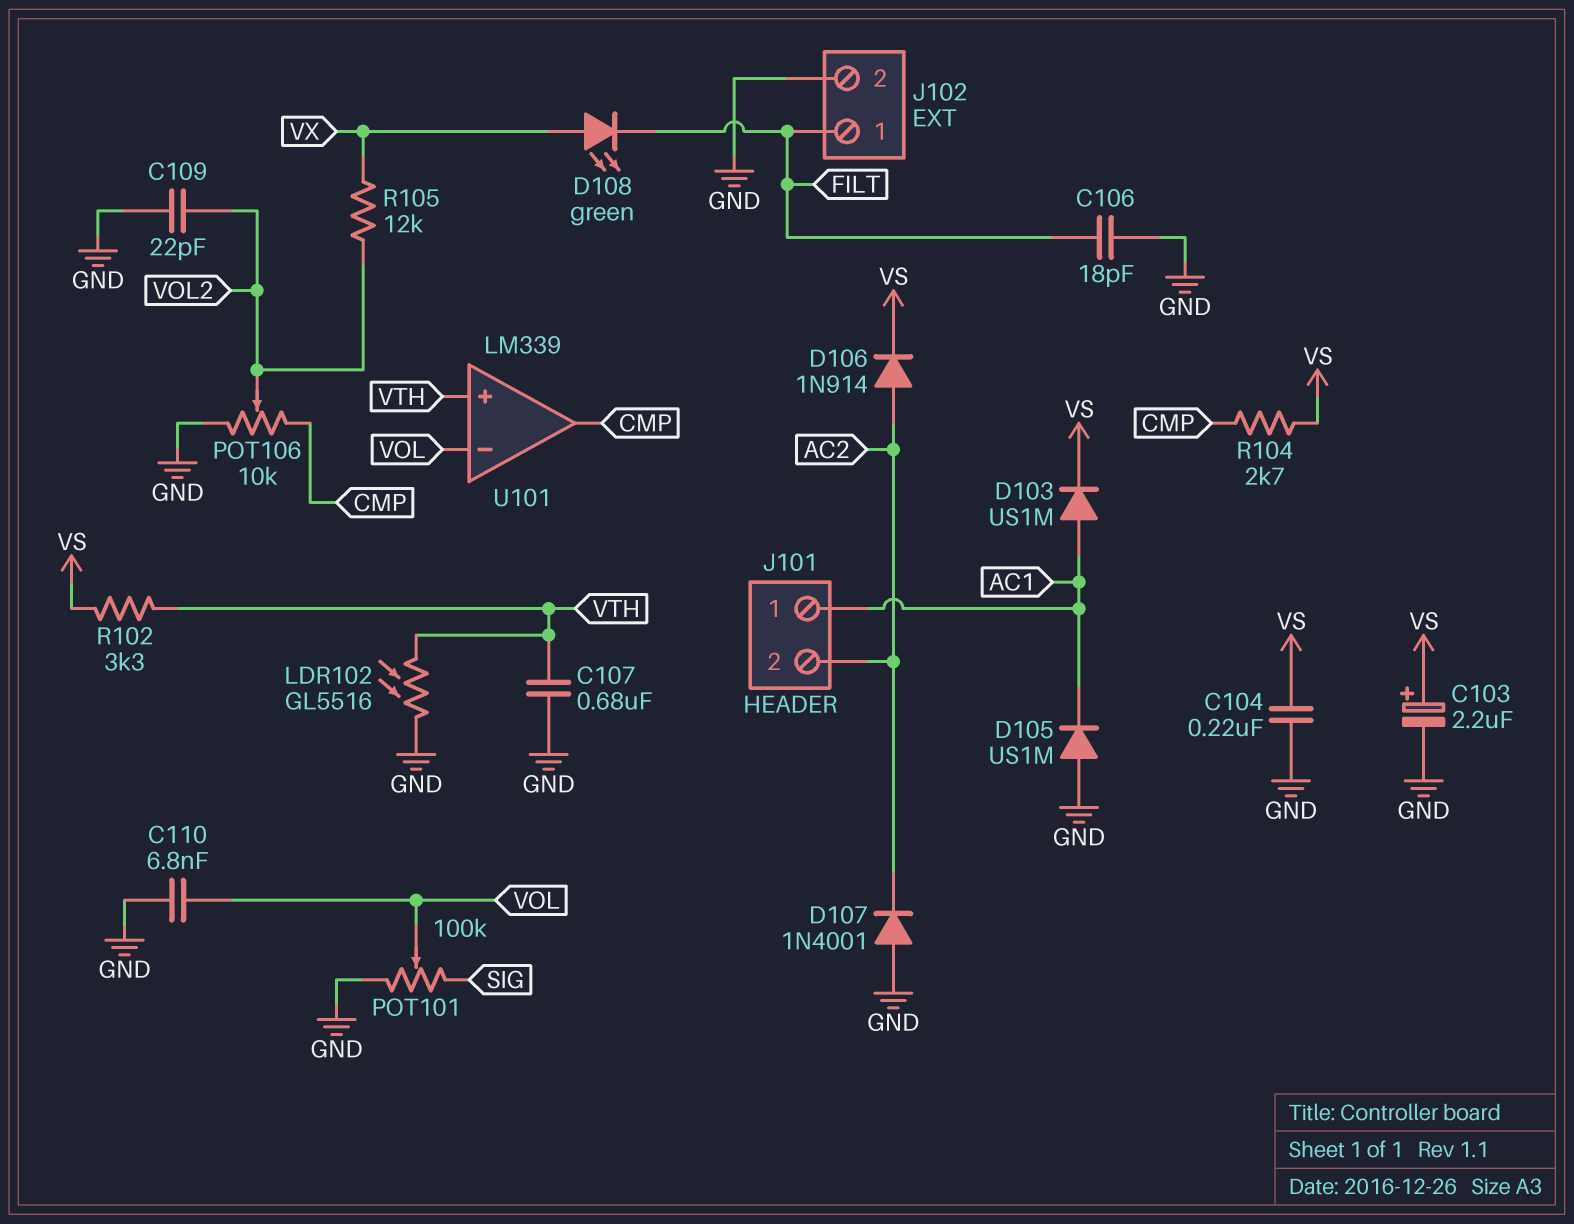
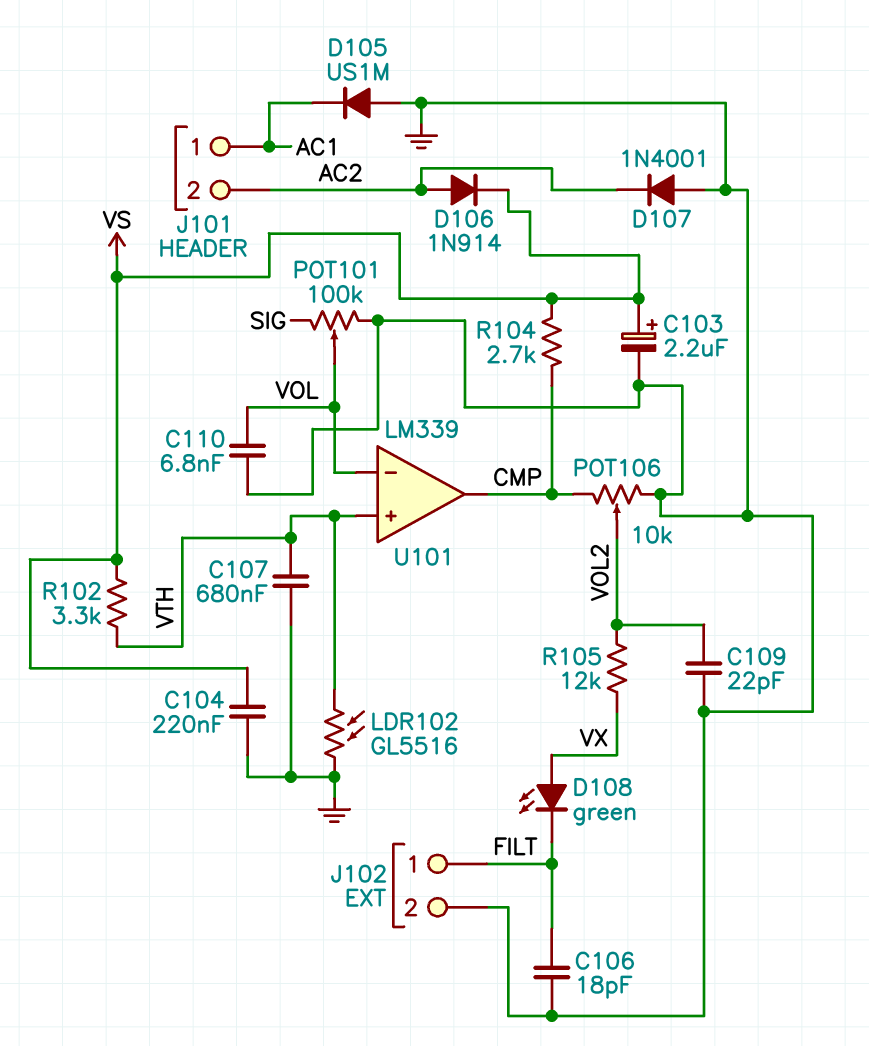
D103: diode US1M (A AC1, K VS) -> none

